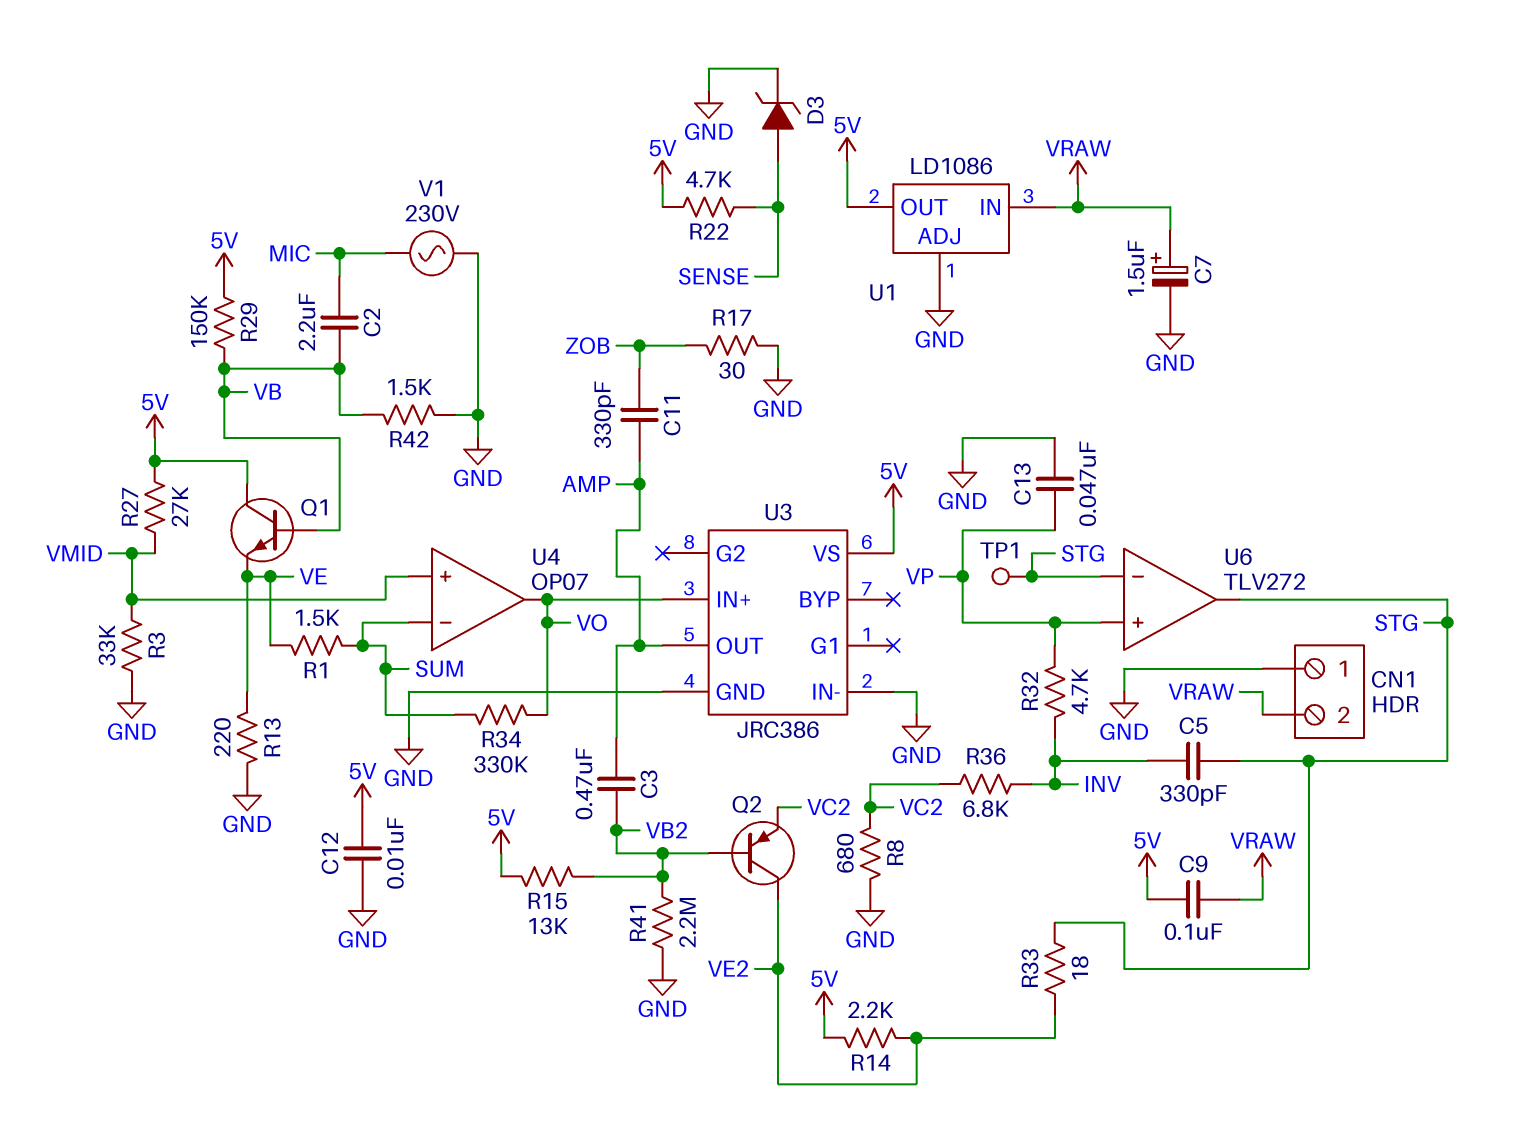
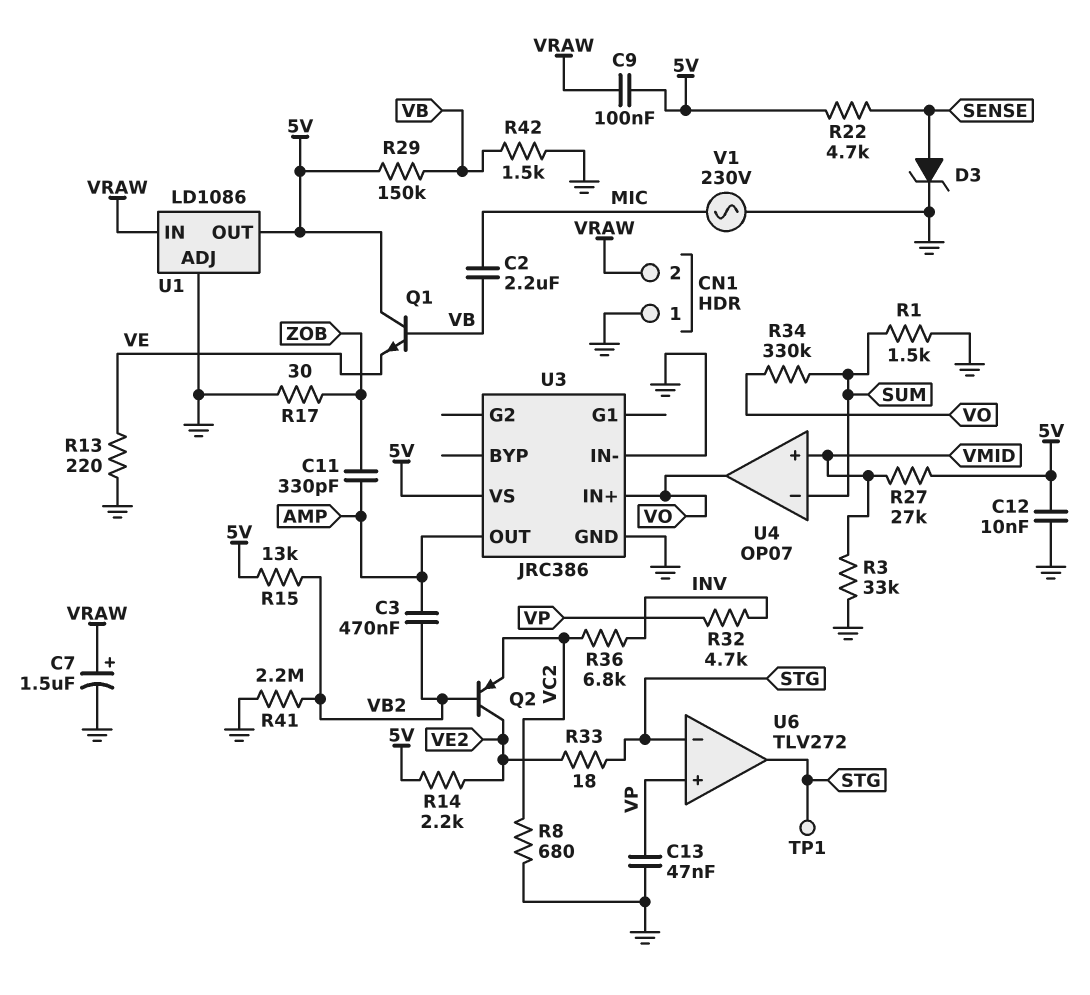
C5: 330pF (INV, STG) -> none
R1: 1.5k (SUM, VE) -> 1.5k (GND, SUM)

